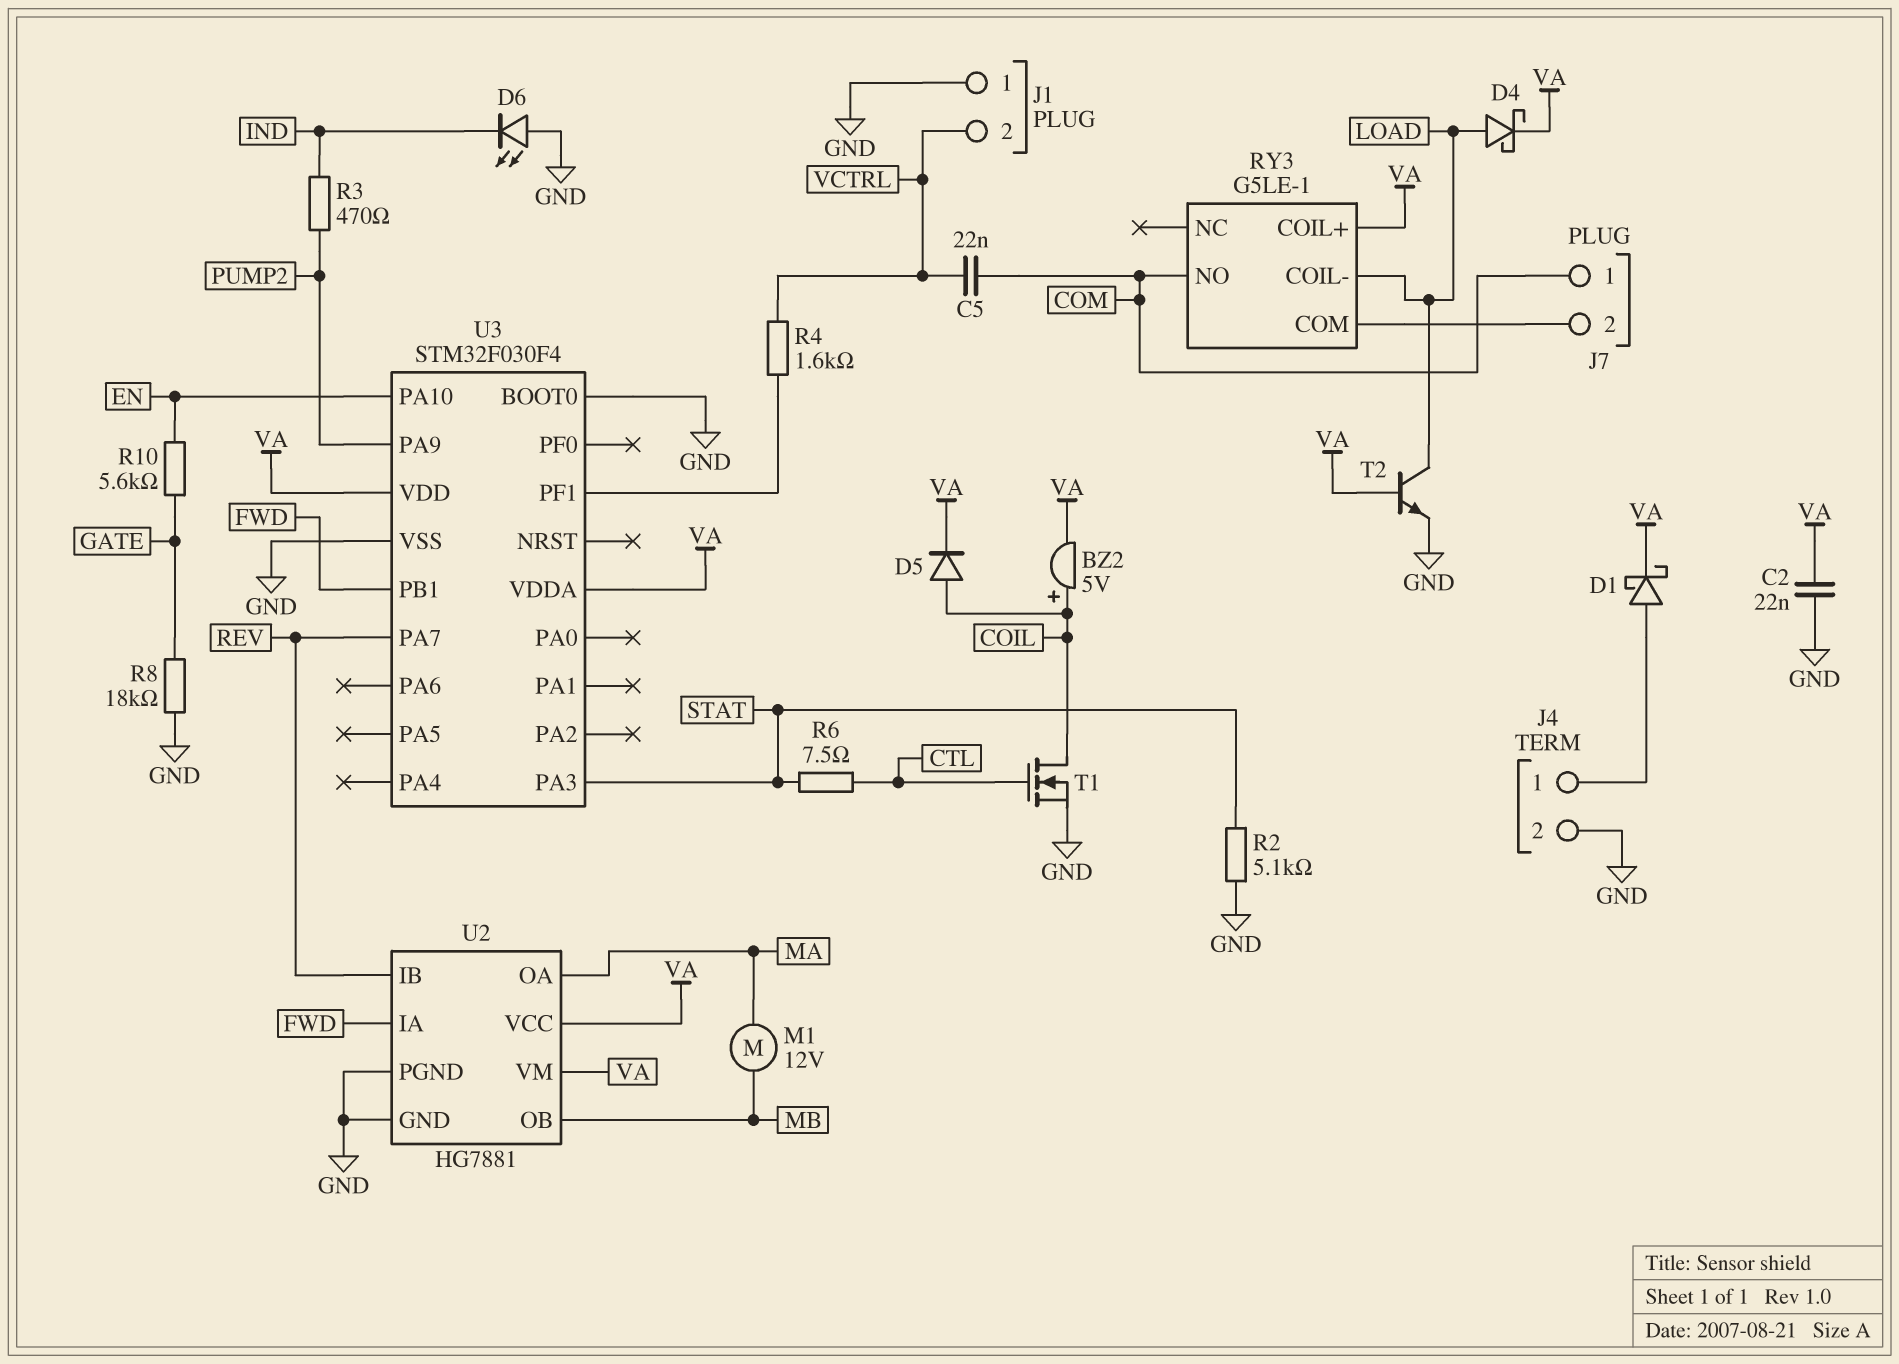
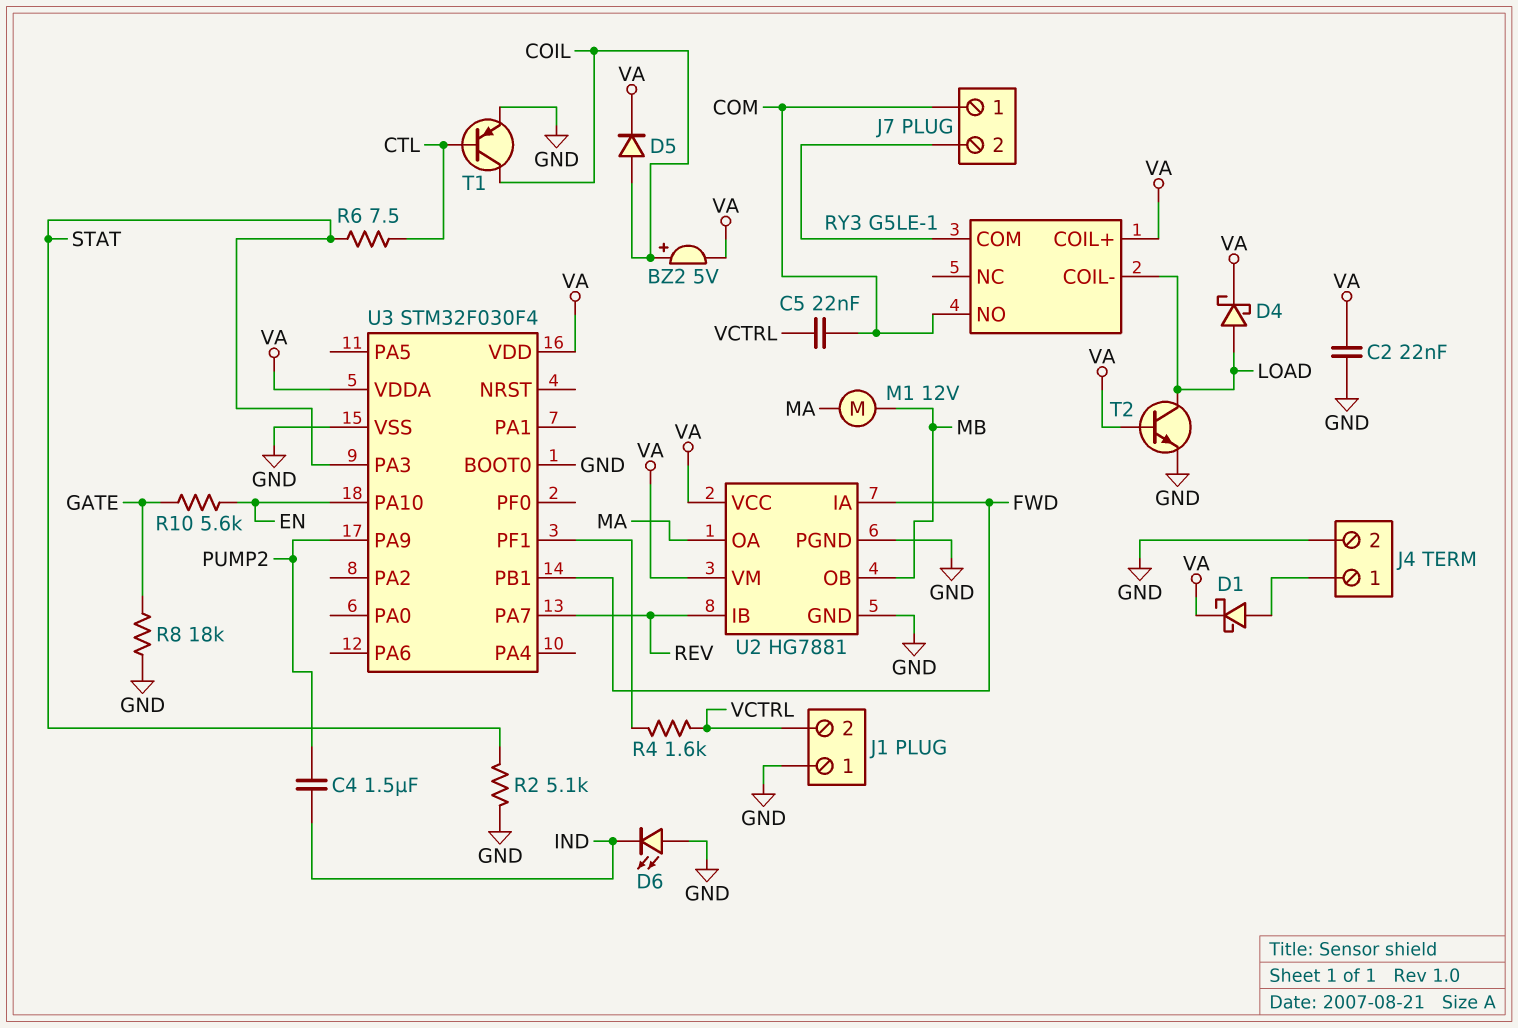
C4: none -> 1.5uF (IND, PUMP2)
R3: 470 (IND, PUMP2) -> none
T1: NMOS (G CTL, D COIL, S GND) -> PNP (B CTL, C COIL, E GND)

